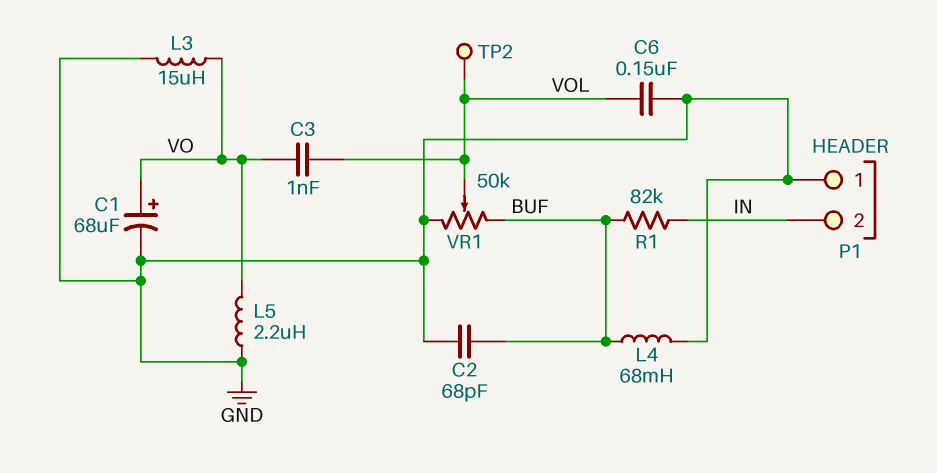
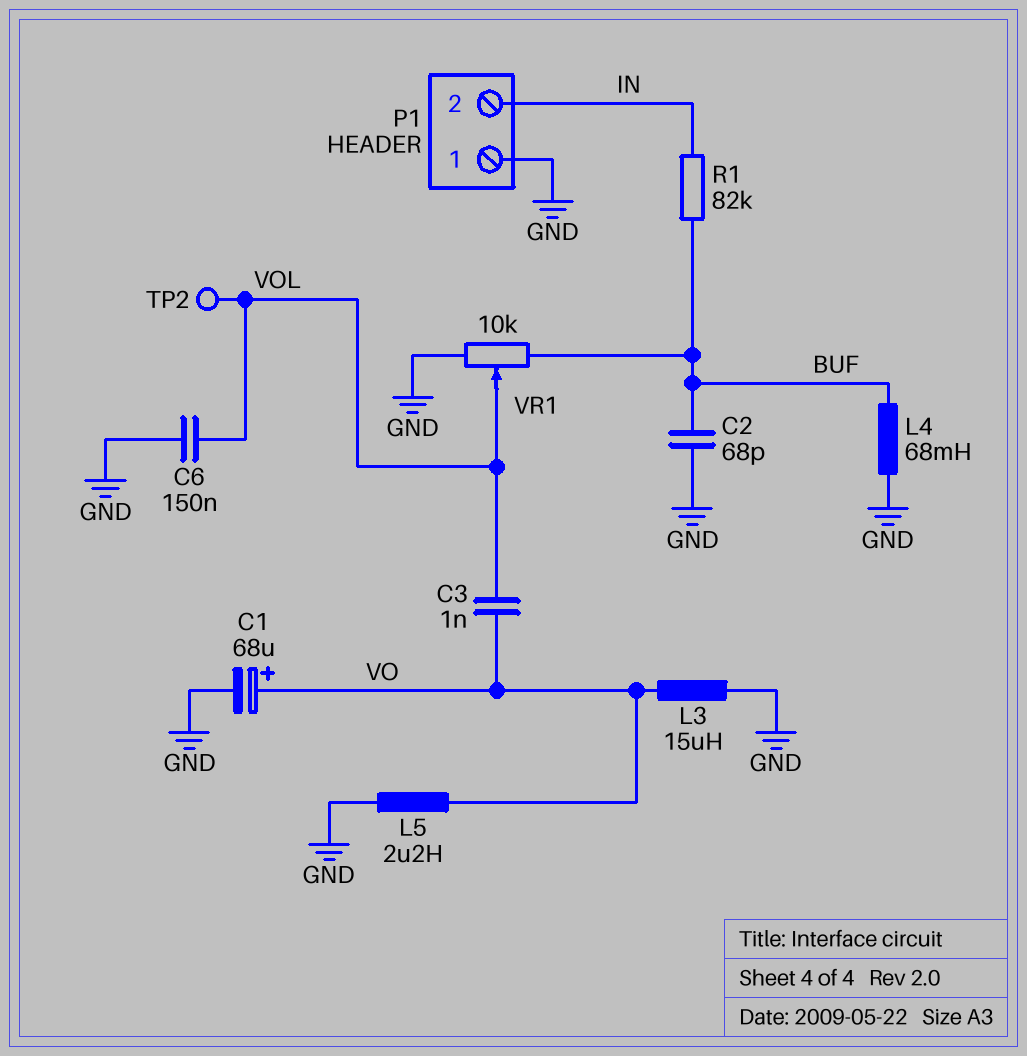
VR1: 50k (BUF, GND, wiper VOL) -> 10k (BUF, GND, wiper VOL)

